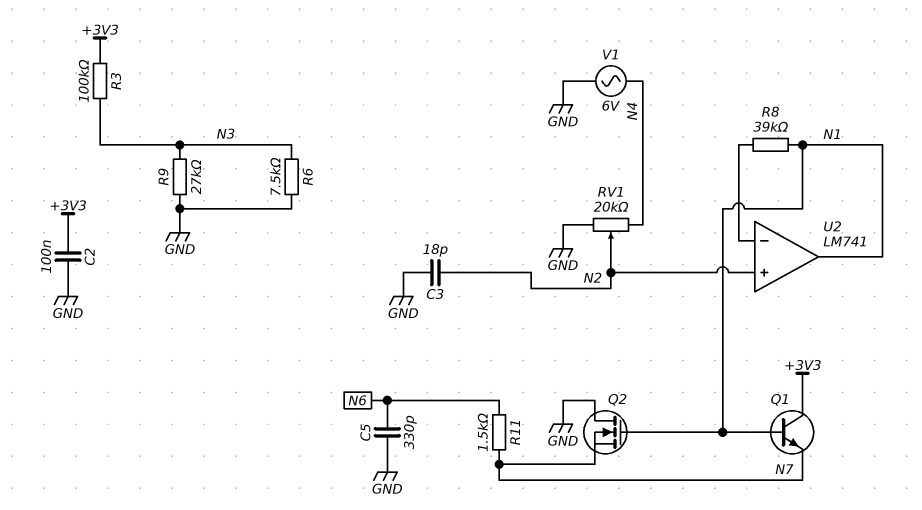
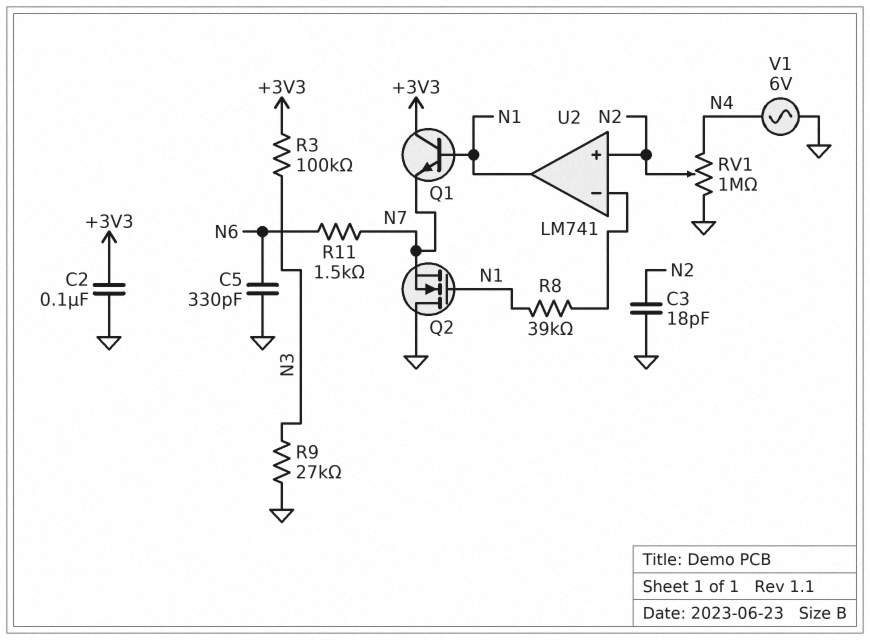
R6: 7.5k (GND, N3) -> none
RV1: 20k (GND, N4, wiper N2) -> 1M (GND, N4, wiper N2)

